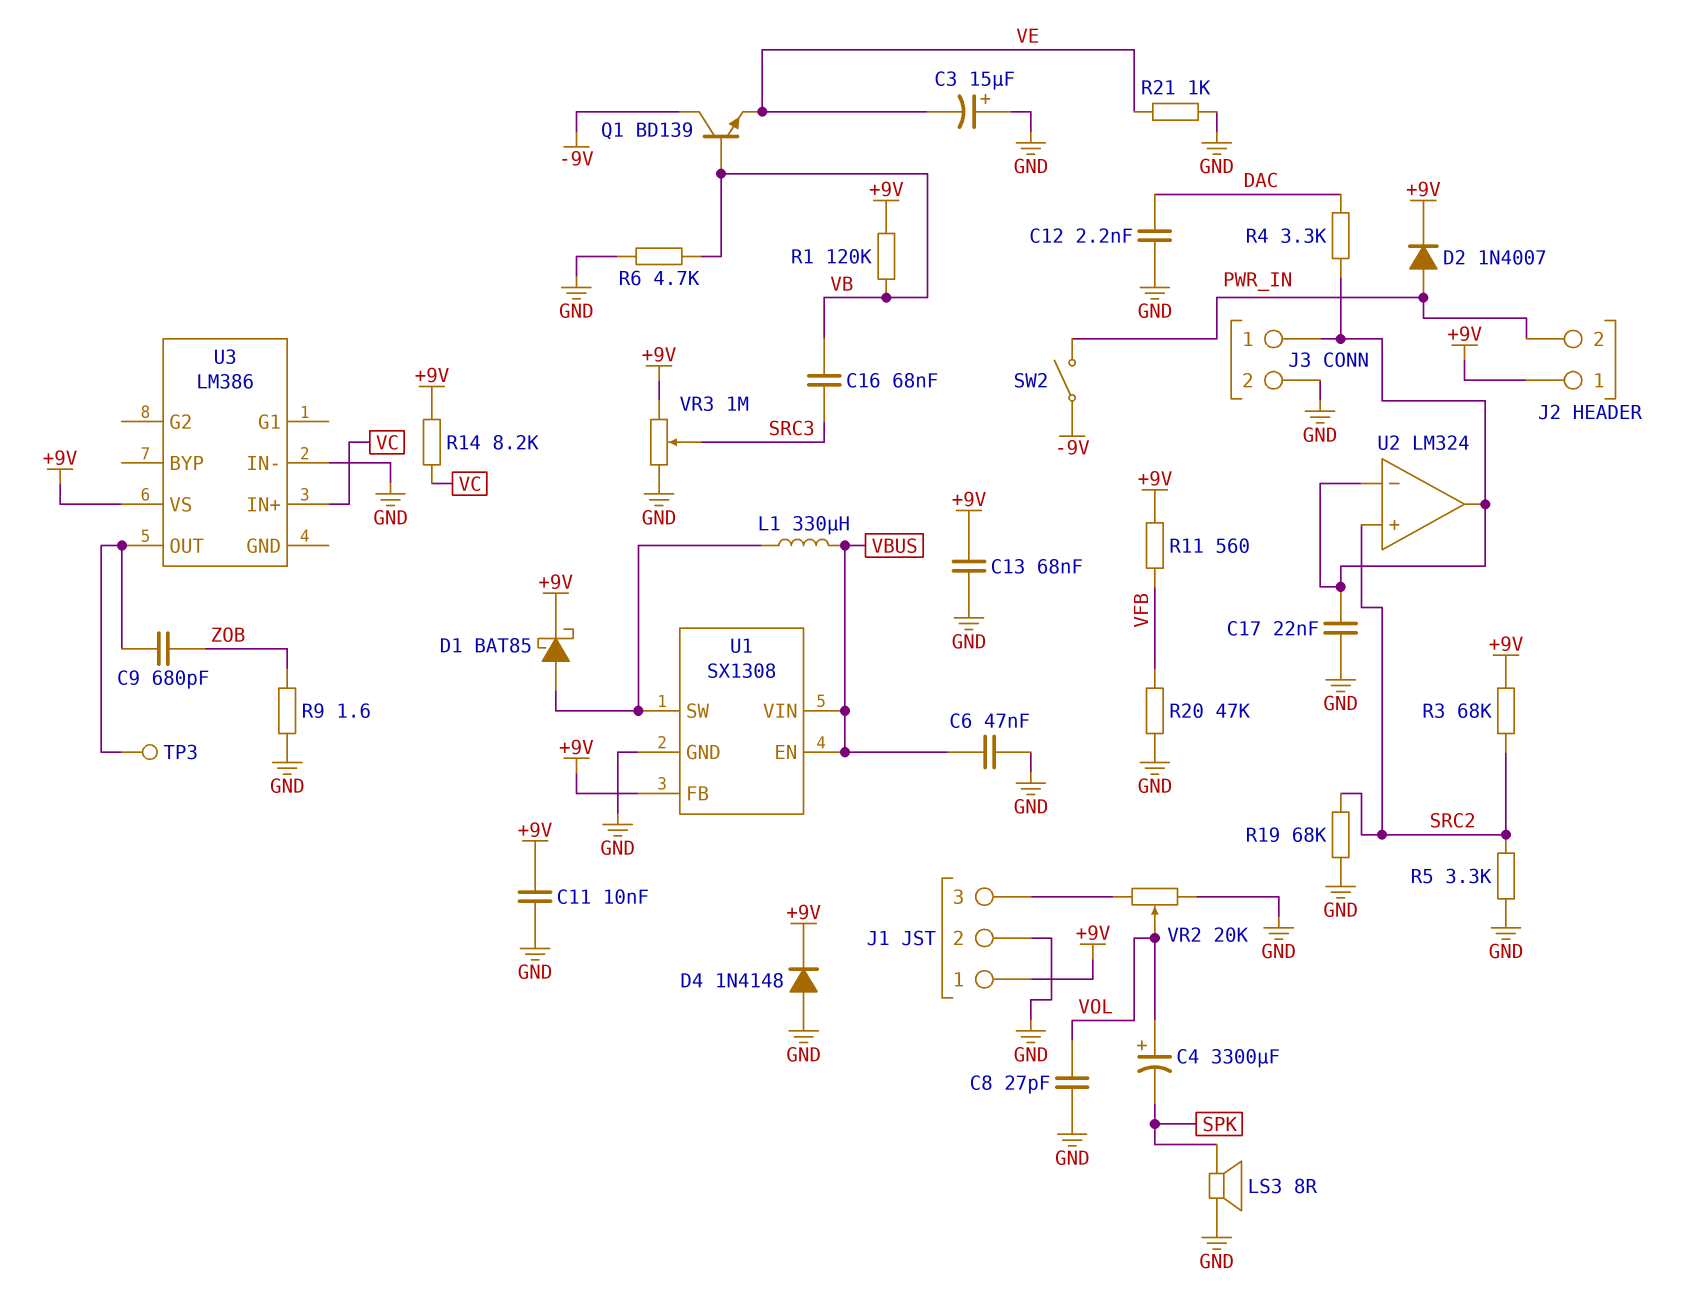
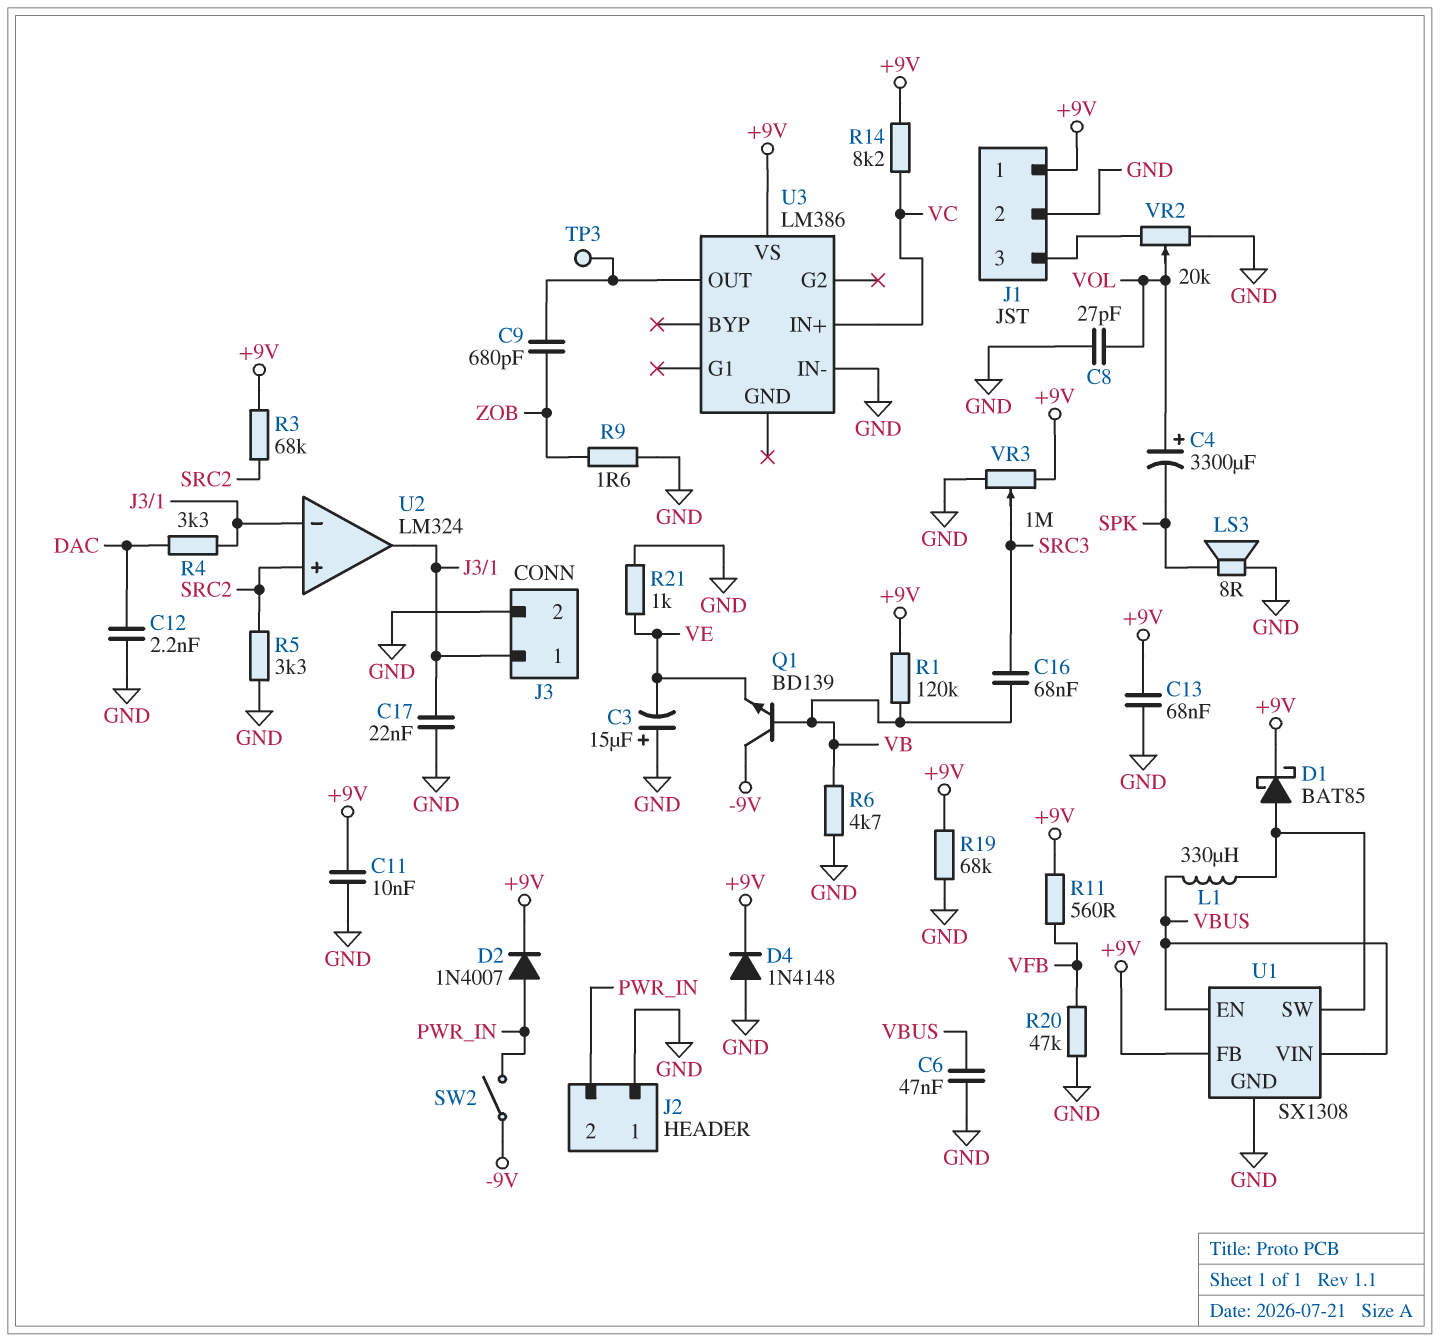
J2 pin 1: +9V -> GND
R19: 68k (GND, SRC2) -> 68k (+9V, GND)

